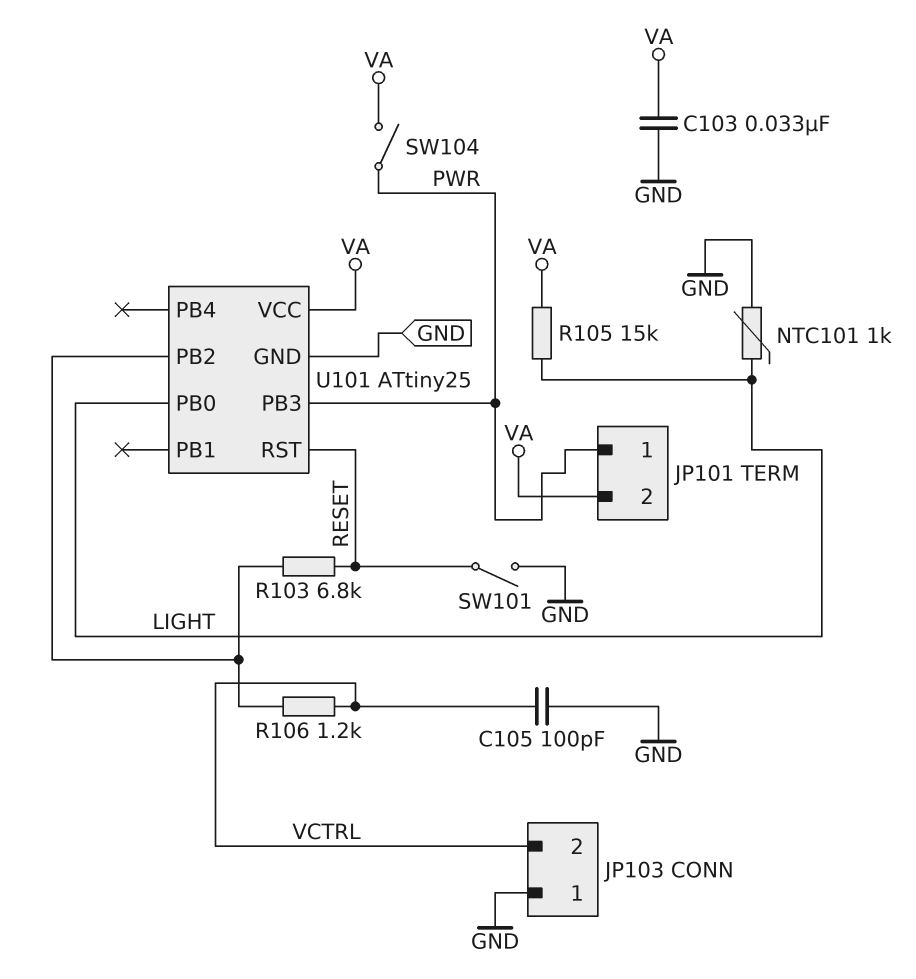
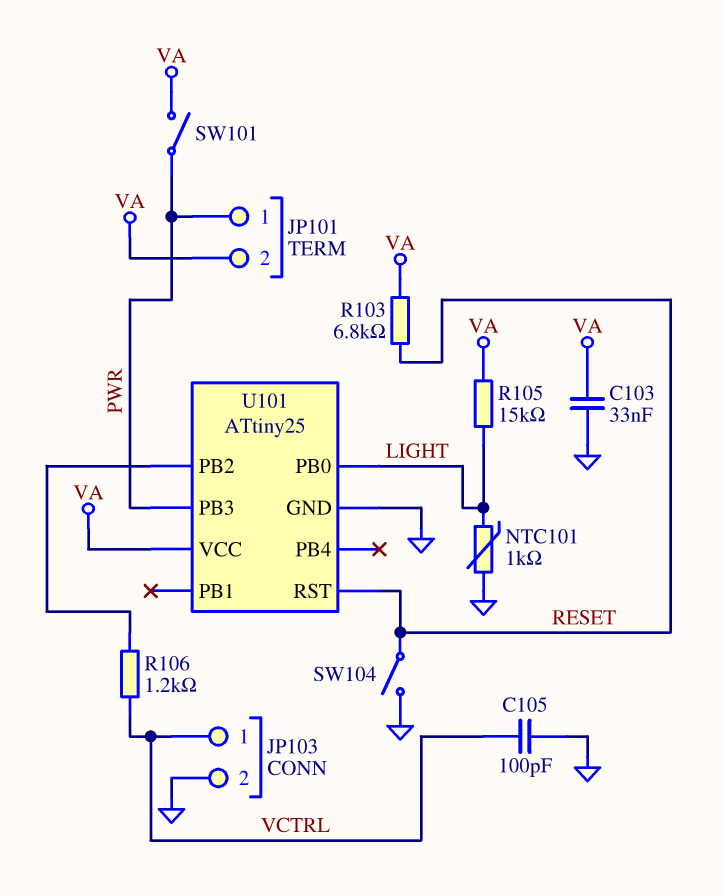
JP103 pin 1: GND -> VCTRL
JP103 pin 2: VCTRL -> GND
R103: 6.8k (RESET, U101/PB2) -> 6.8k (RESET, VA)
SW101: switch (GND, RESET) -> switch (PWR, VA)
SW104: switch (PWR, VA) -> switch (GND, RESET)

